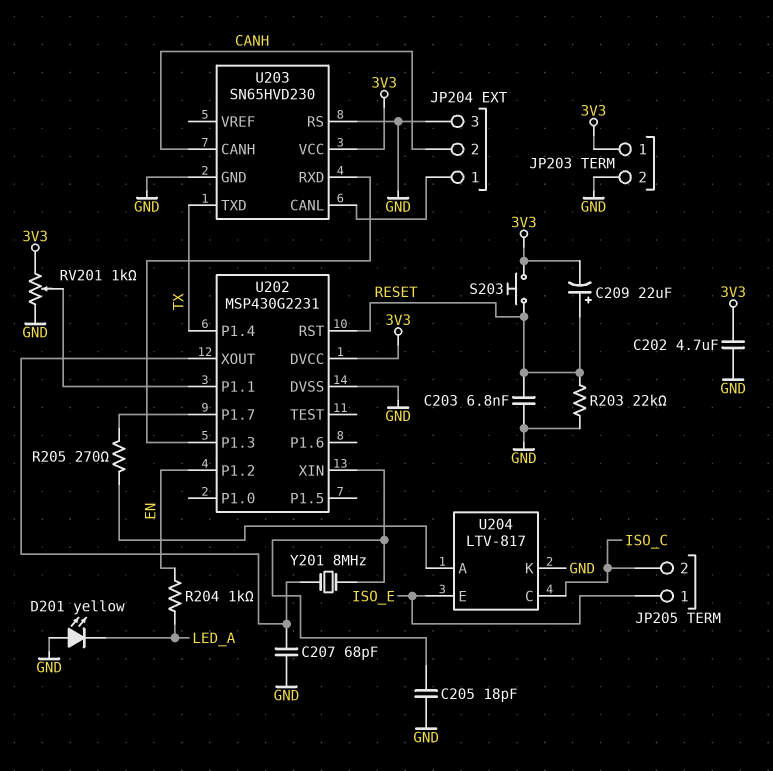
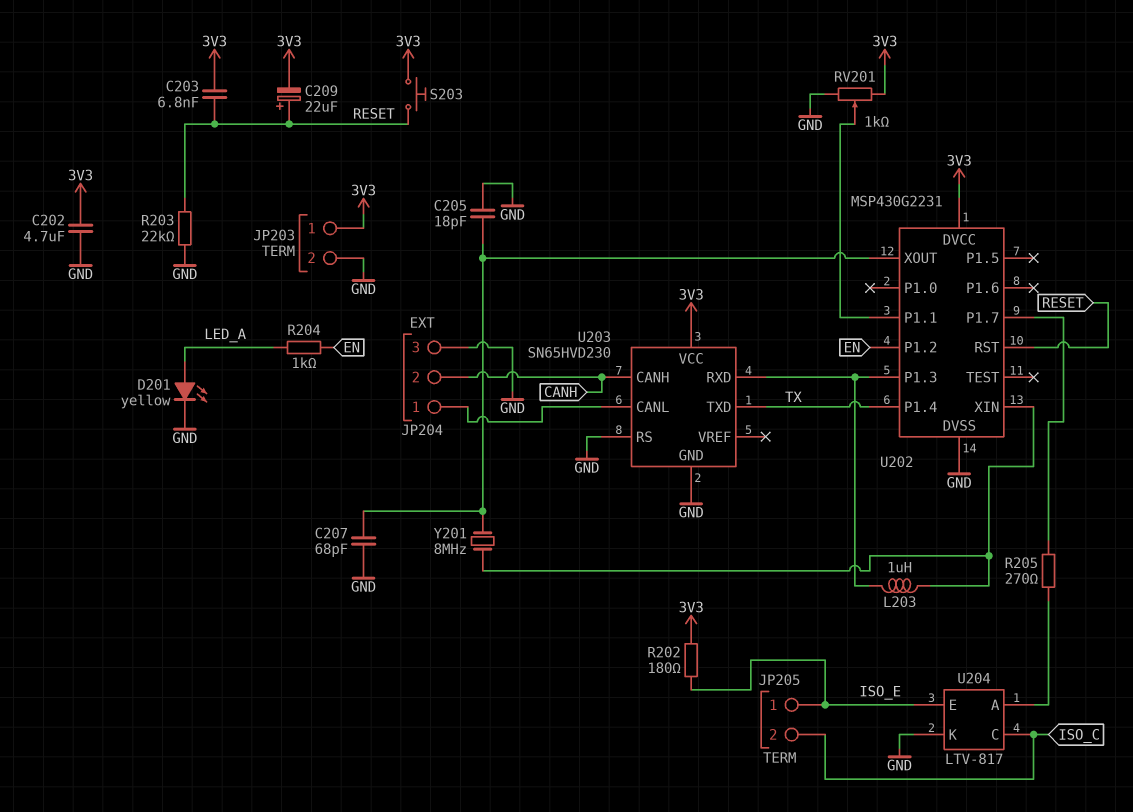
C203: 6.8nF (GND, RESET) -> 6.8nF (3V3, RESET)
C205: 18pF (GND, U202/XIN) -> 18pF (GND, U202/XOUT)
D201: LED yellow (A GND, K LED_A) -> LED yellow (A LED_A, K GND)
L203: none -> 1uH (U202/P1.3, U202/XIN)
R202: none -> 180 (3V3, ISO_E)

